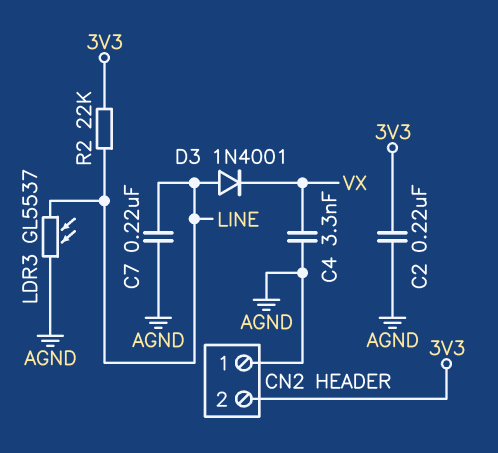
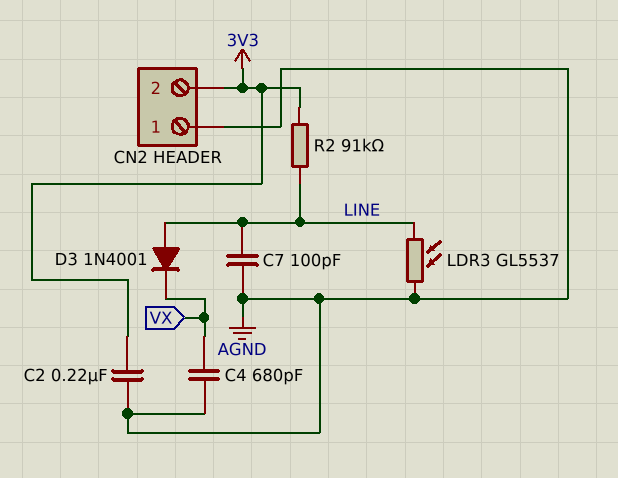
C4: 3.3nF (AGND, VX) -> 680pF (AGND, VX)
C7: 220nF (AGND, LINE) -> 100pF (AGND, LINE)
R2: 22k (3V3, LINE) -> 91k (3V3, LINE)

